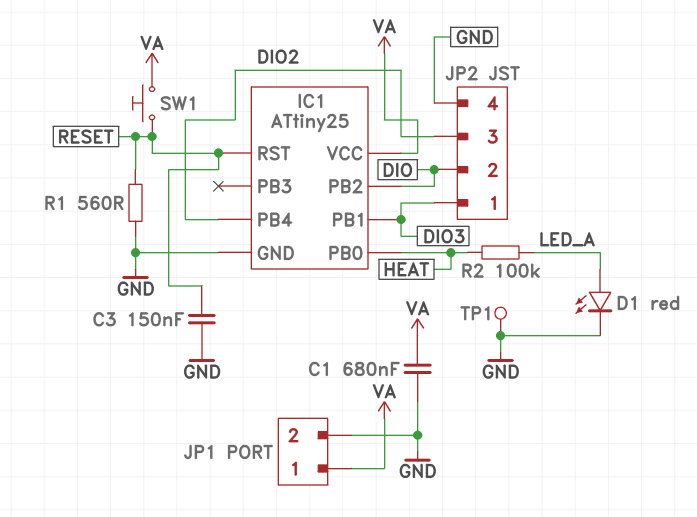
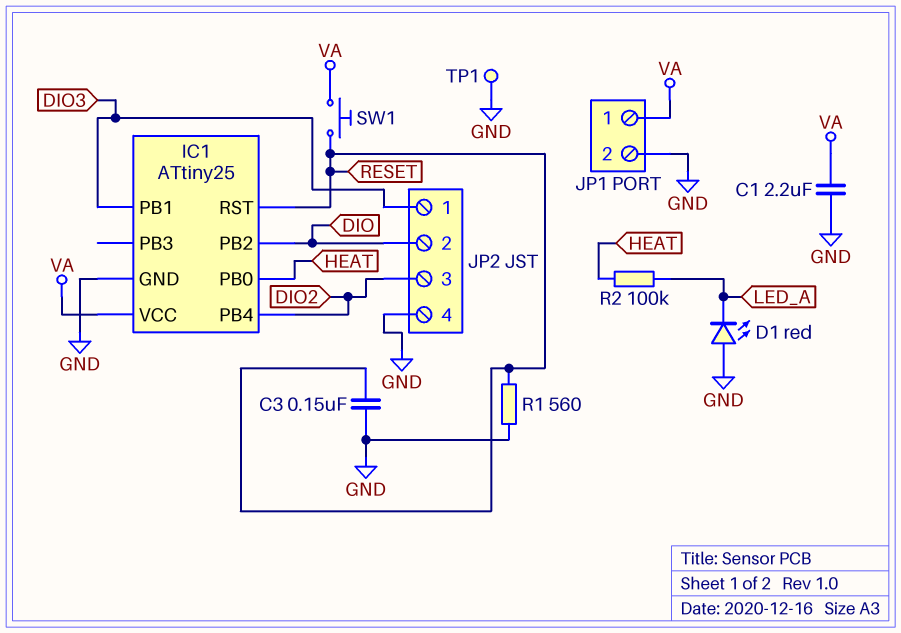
C1: 680nF (GND, VA) -> 2.2uF (GND, VA)
D1: LED red (A LED_A, K GND) -> LED red (A GND, K LED_A)

